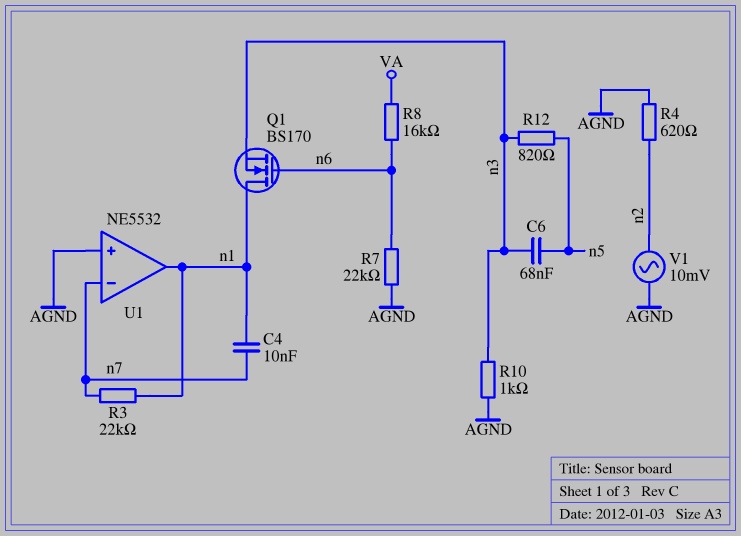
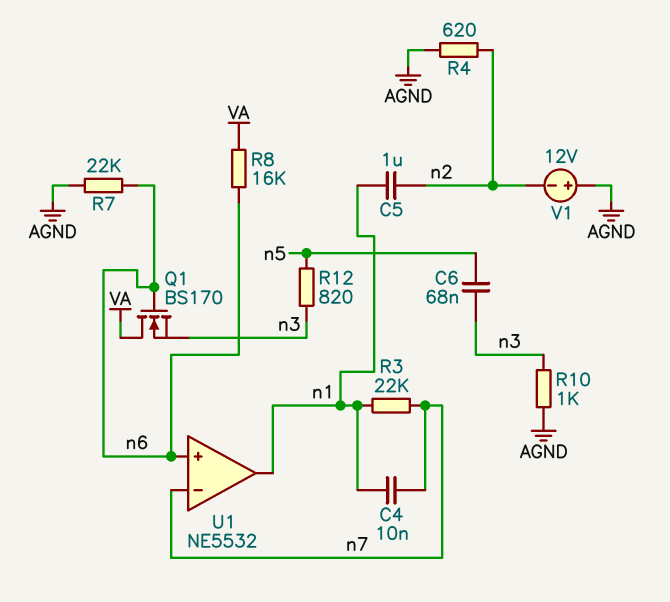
C5: none -> 1uF (n1, n2)
Q1: NMOS BS170 (G n6, D n1, S n3) -> NMOS BS170 (G n6, D VA, S n3)
U1 pin in+: AGND -> n6
V1: AC 10mV (AGND, n2) -> 12V (plus AGND, minus n2)

